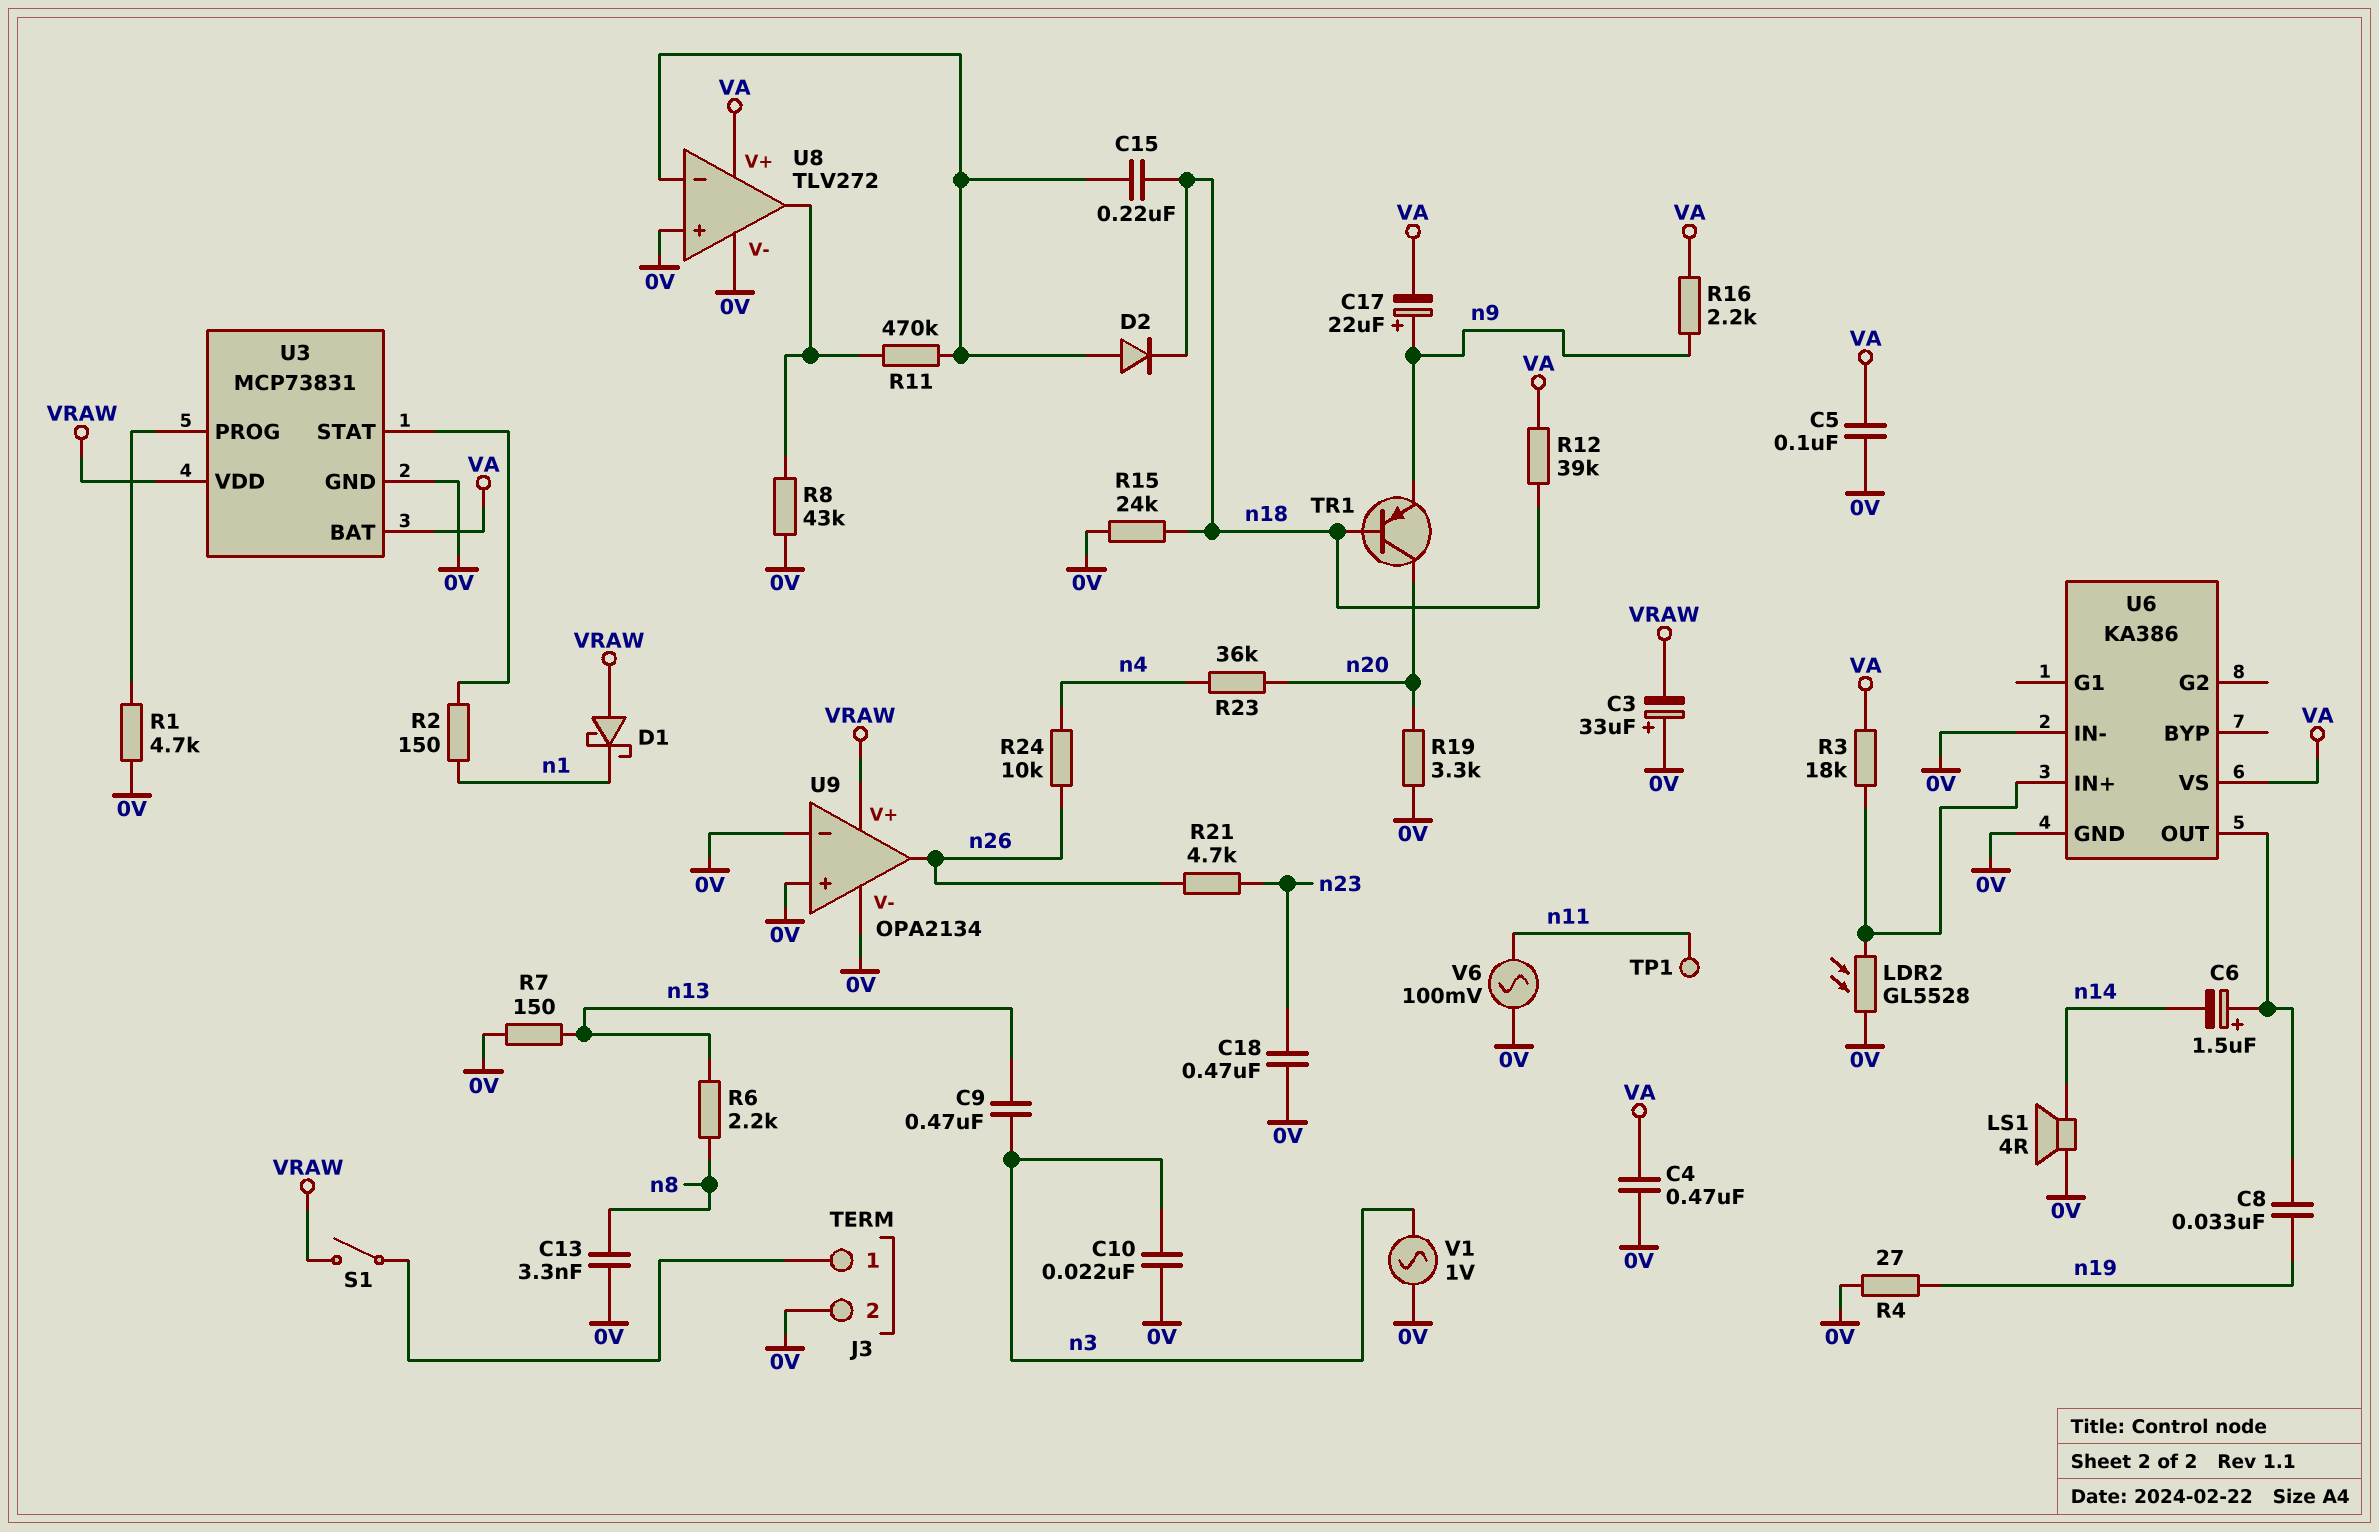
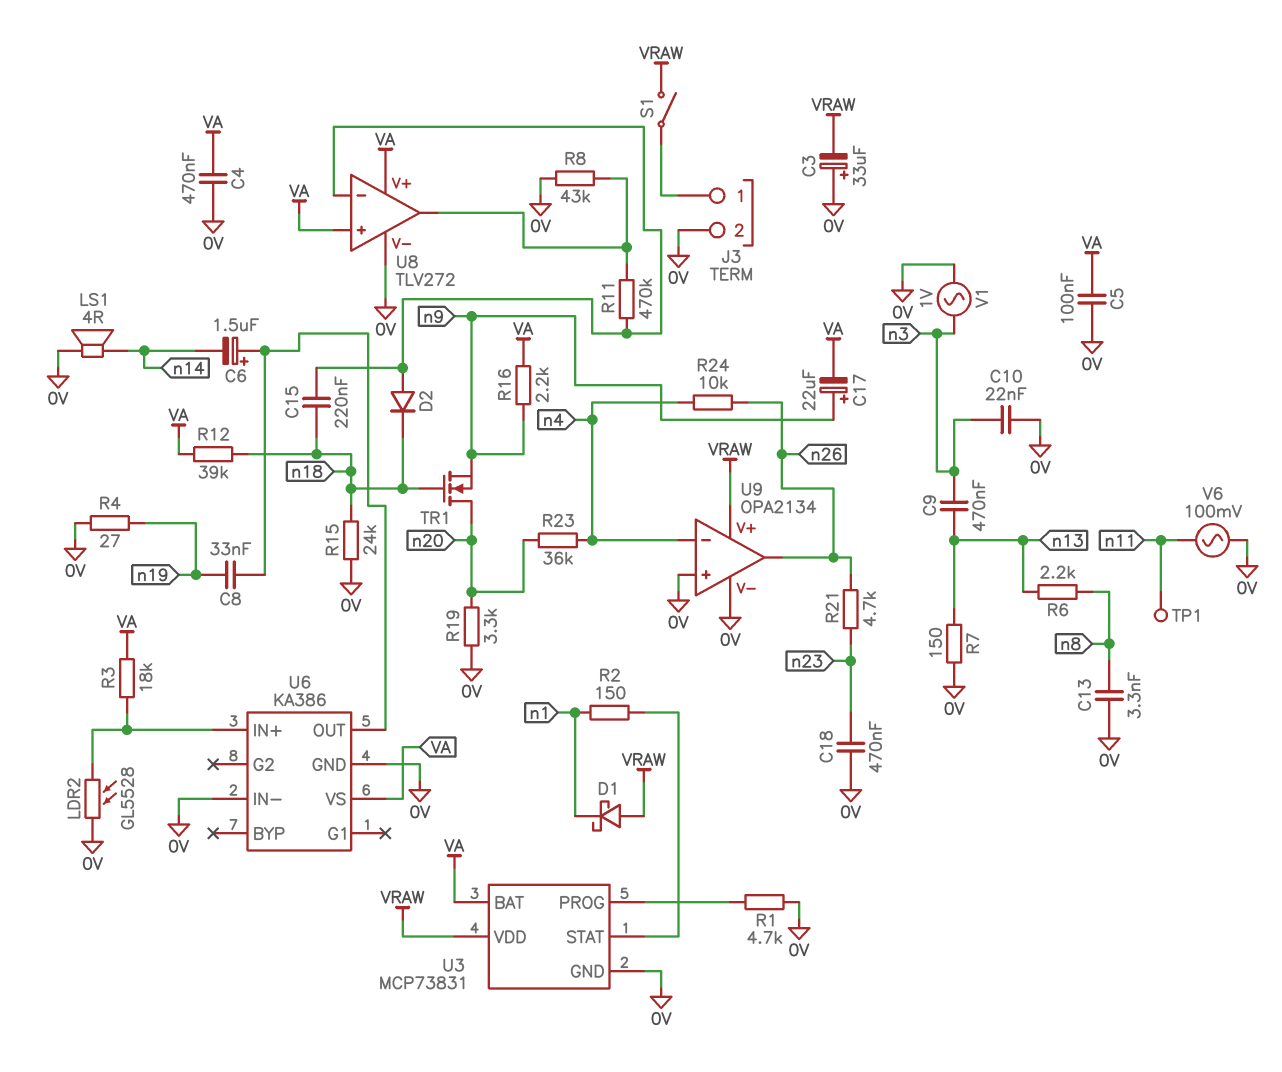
TR1: PNP (B n18, C n20, E n9) -> NMOS (G n18, D n20, S n9)
U8 pin in+: 0V -> VA
U9 pin in-: 0V -> n4

